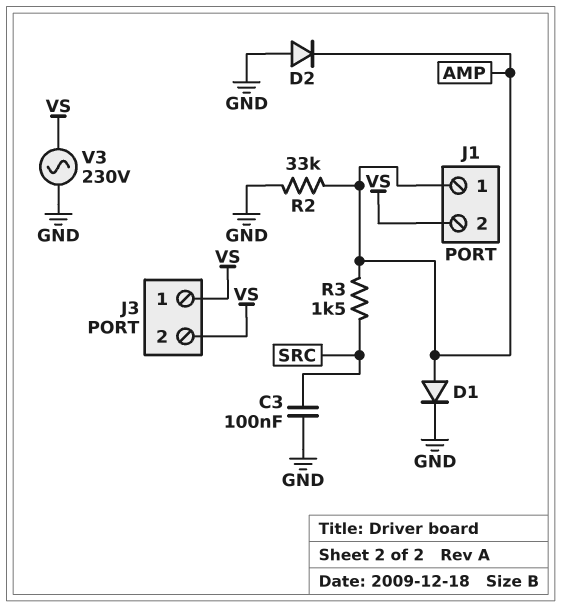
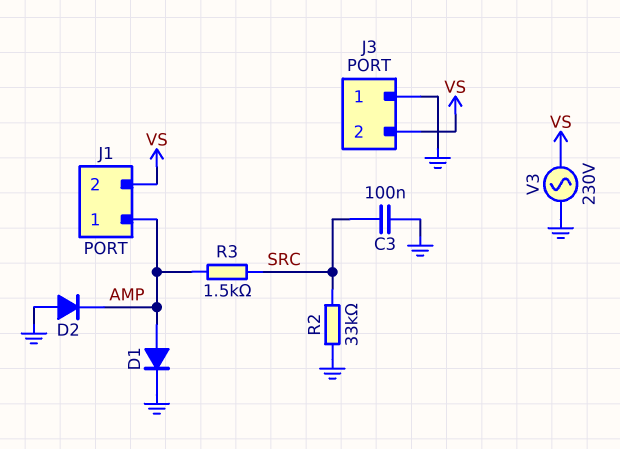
J3 pin 1: VS -> GND
R2: 33k (AMP, GND) -> 33k (GND, SRC)

